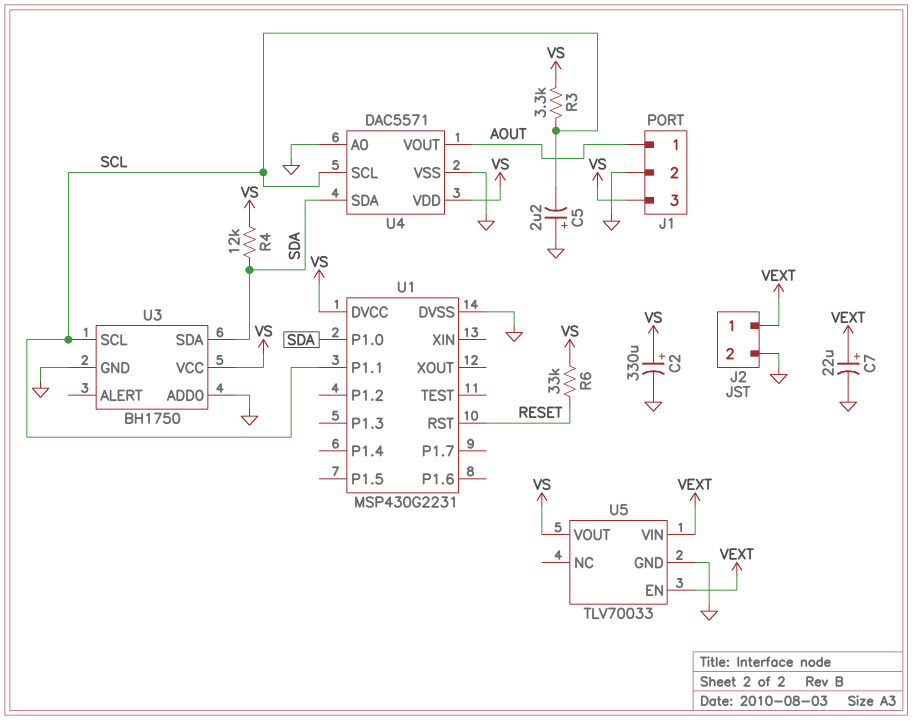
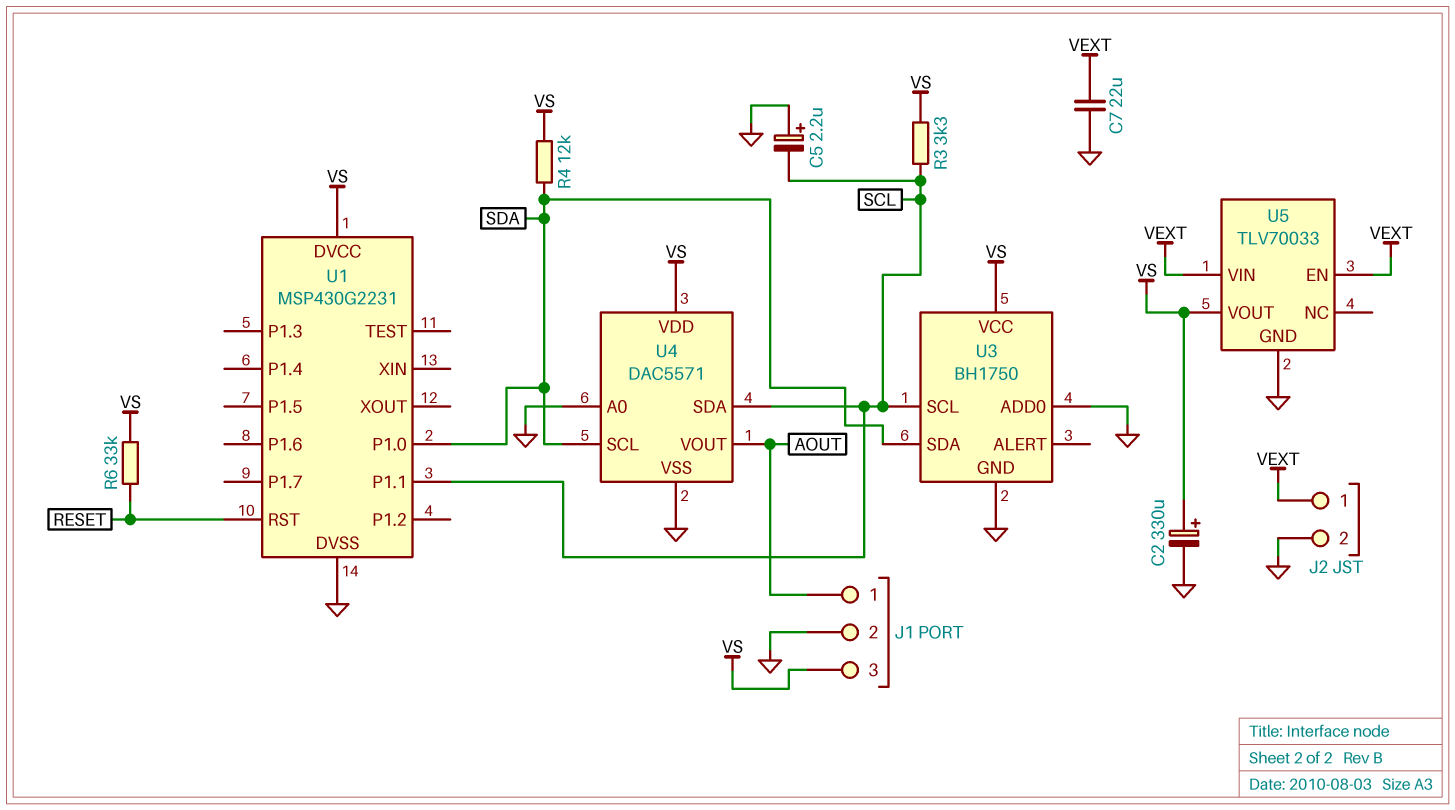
C7: 22uF (plus VEXT, minus GND) -> 22uF (GND, VEXT)
U4 pin SCL: SCL -> SDA
U4 pin SDA: SDA -> SCL

